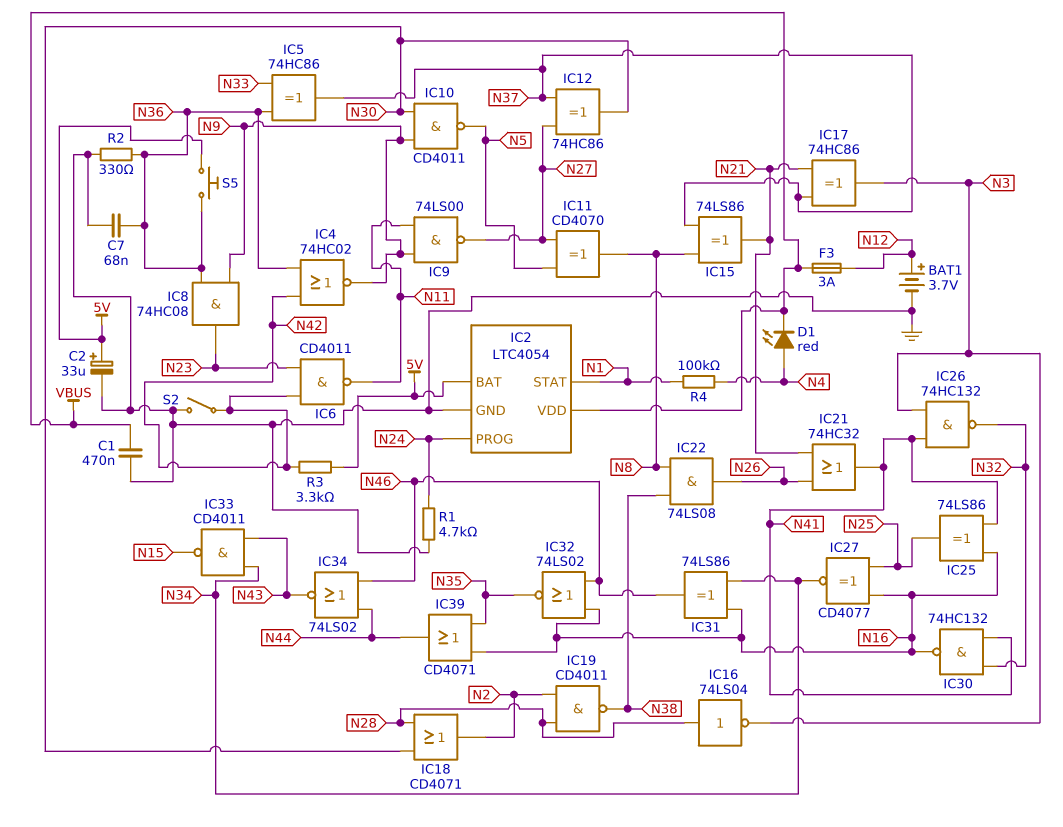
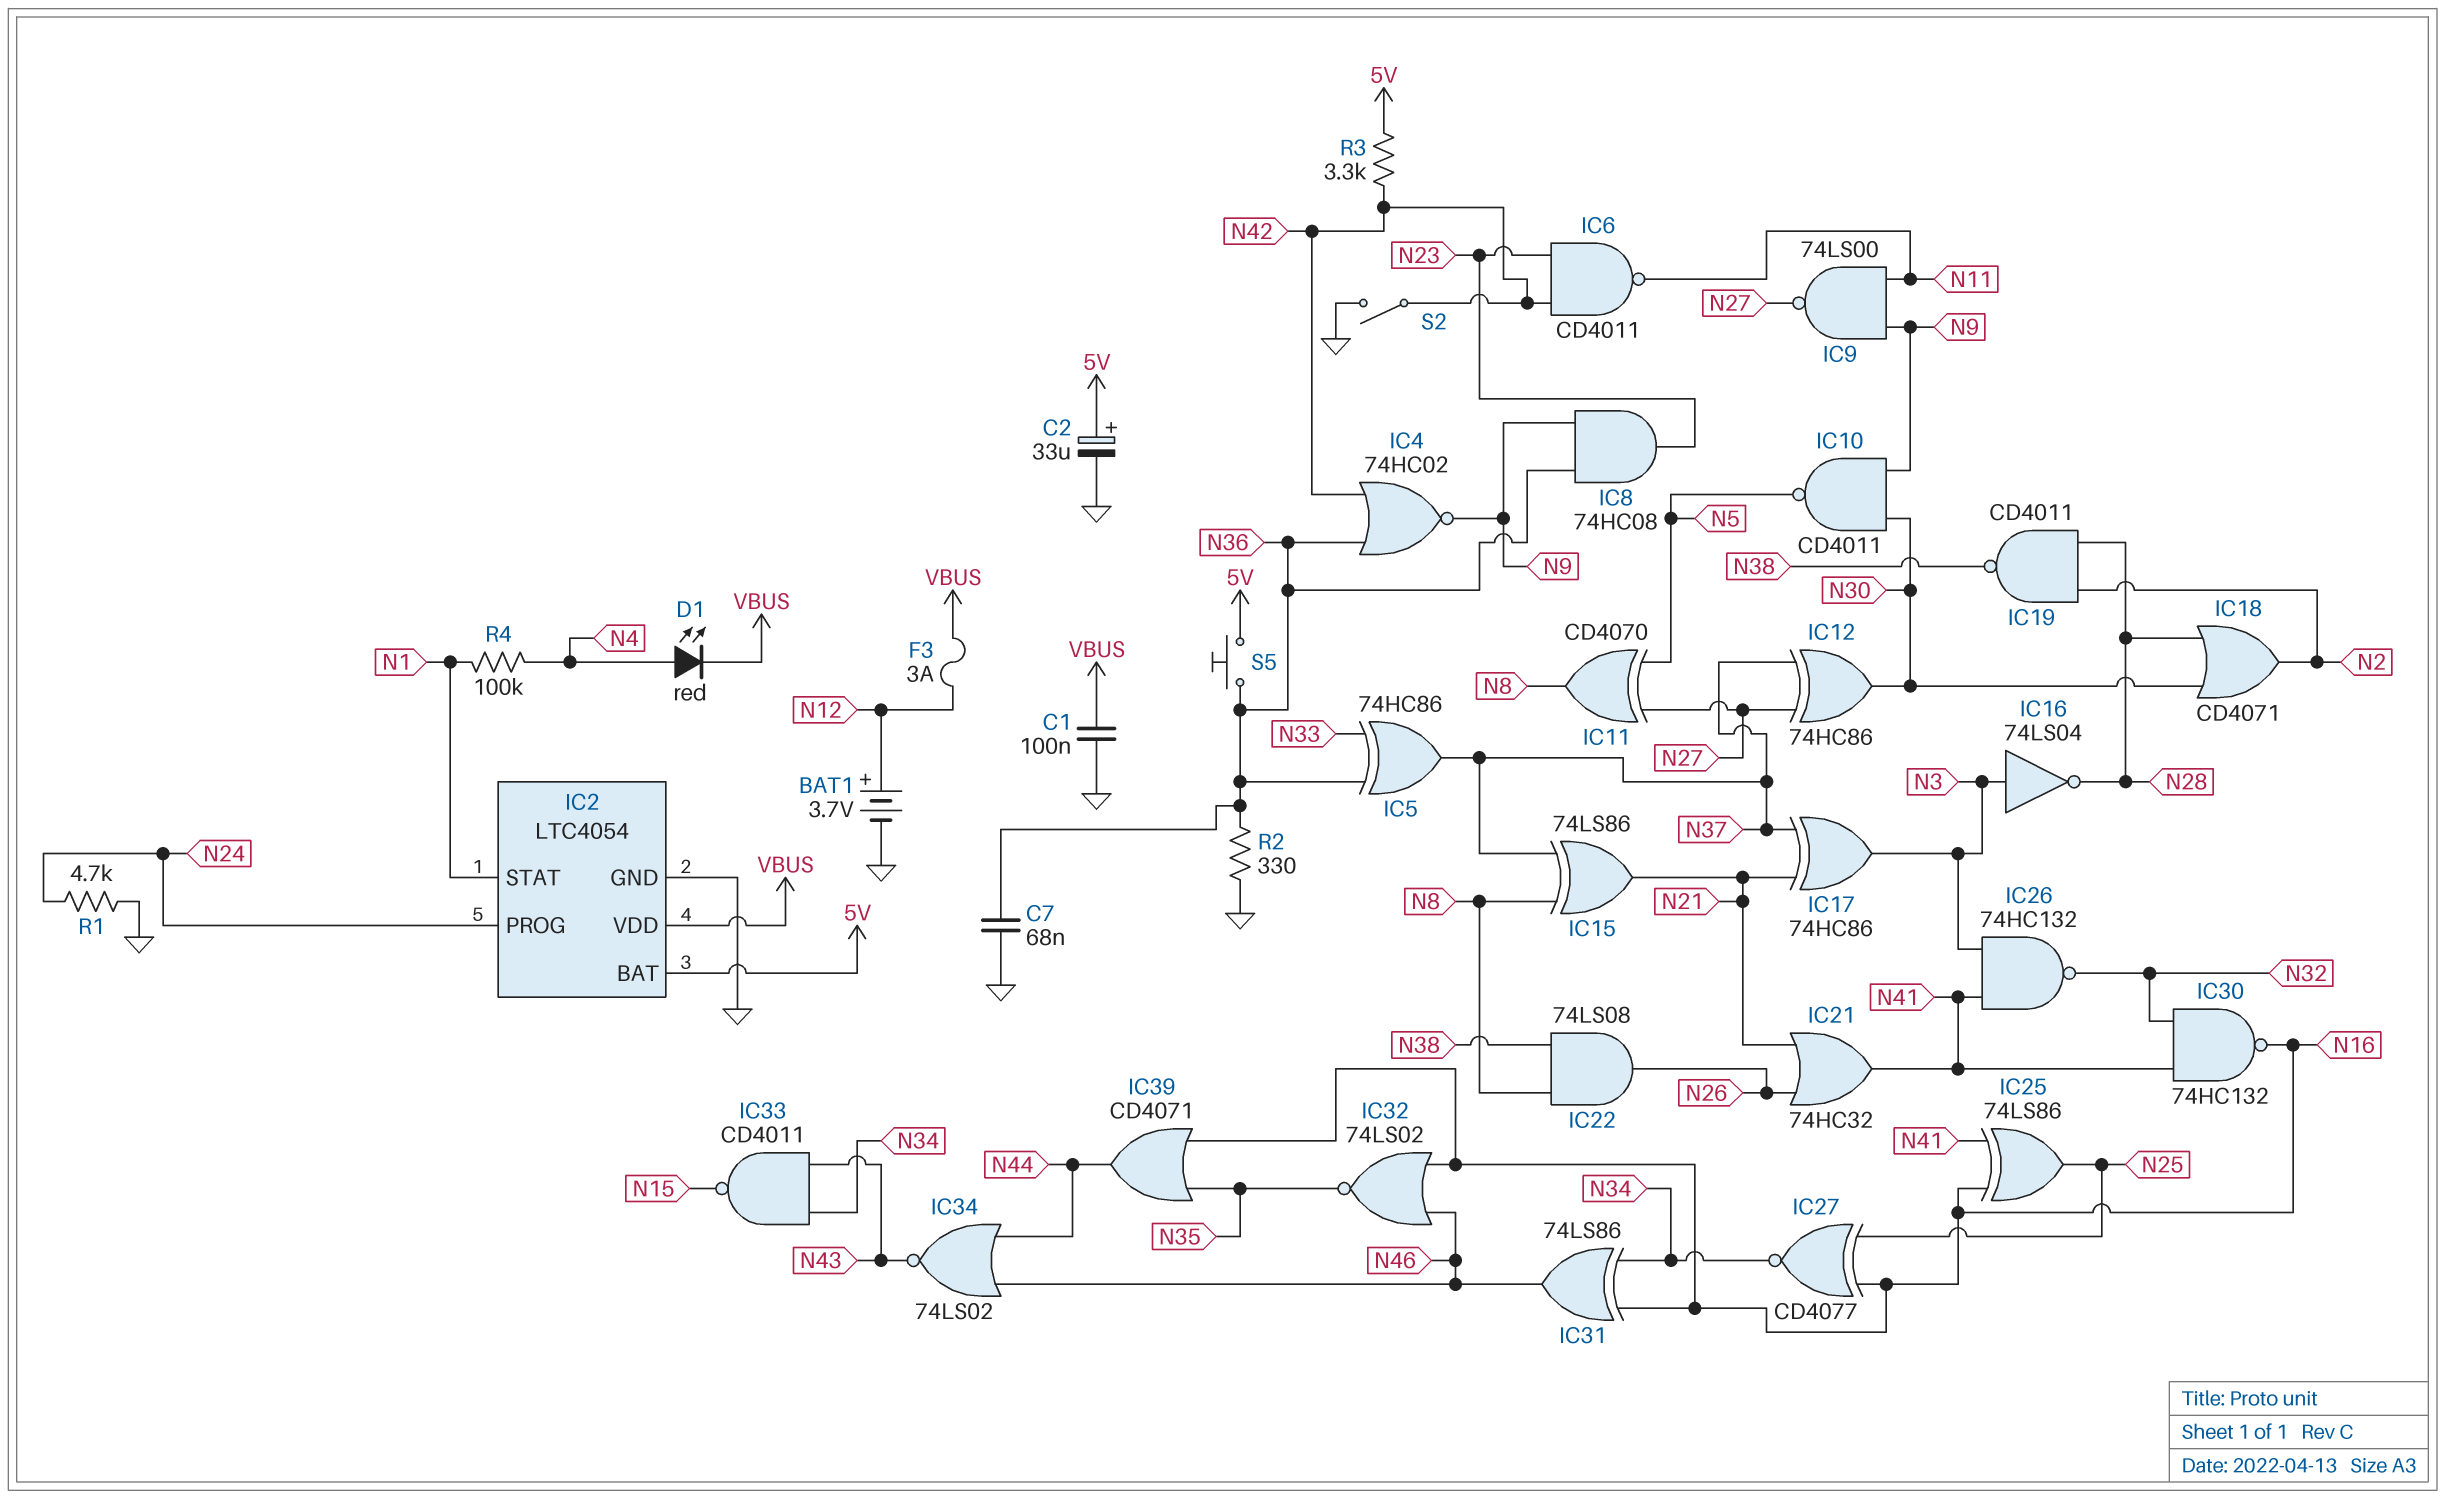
C1: 470nF (GND, VBUS) -> 100nF (GND, VBUS)
IC16: NOT 74LS04 (in N28, out N3) -> NOT 74LS04 (in N3, out N28)

